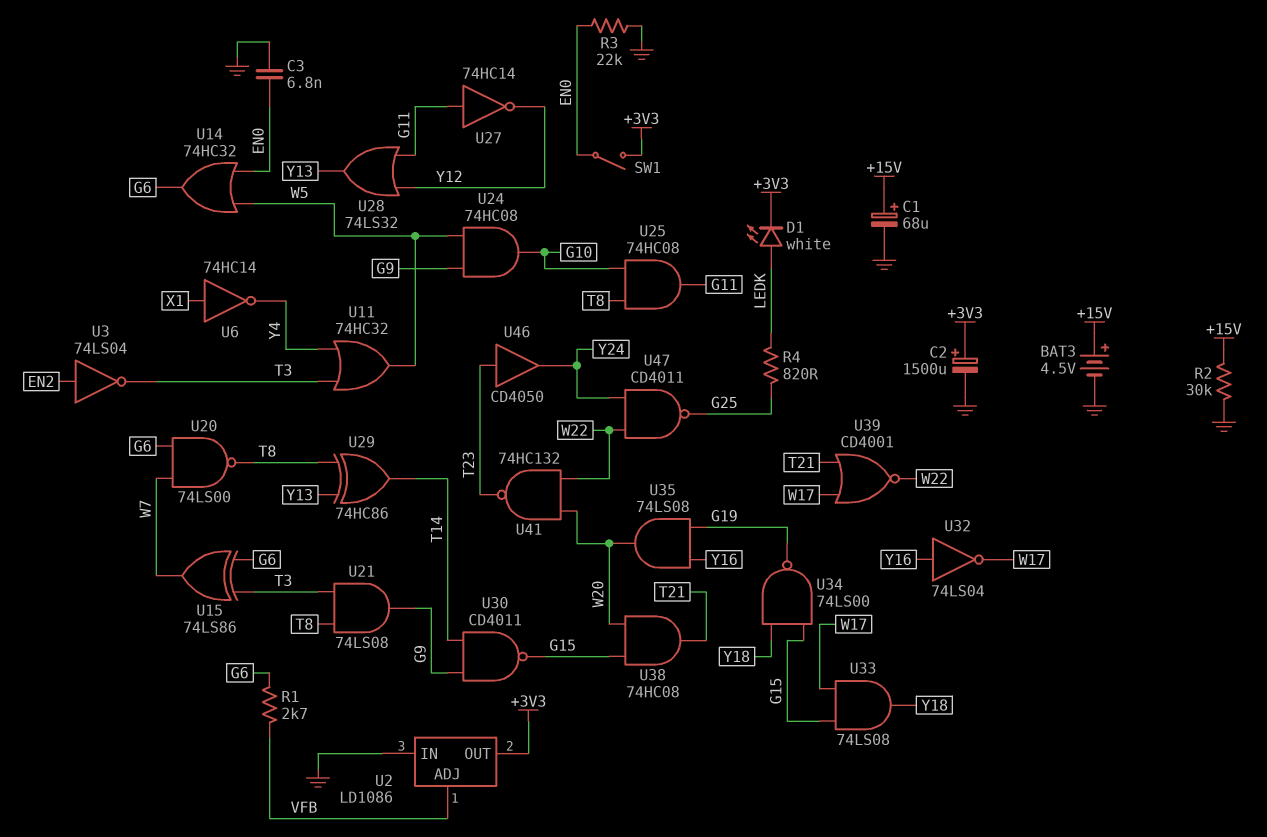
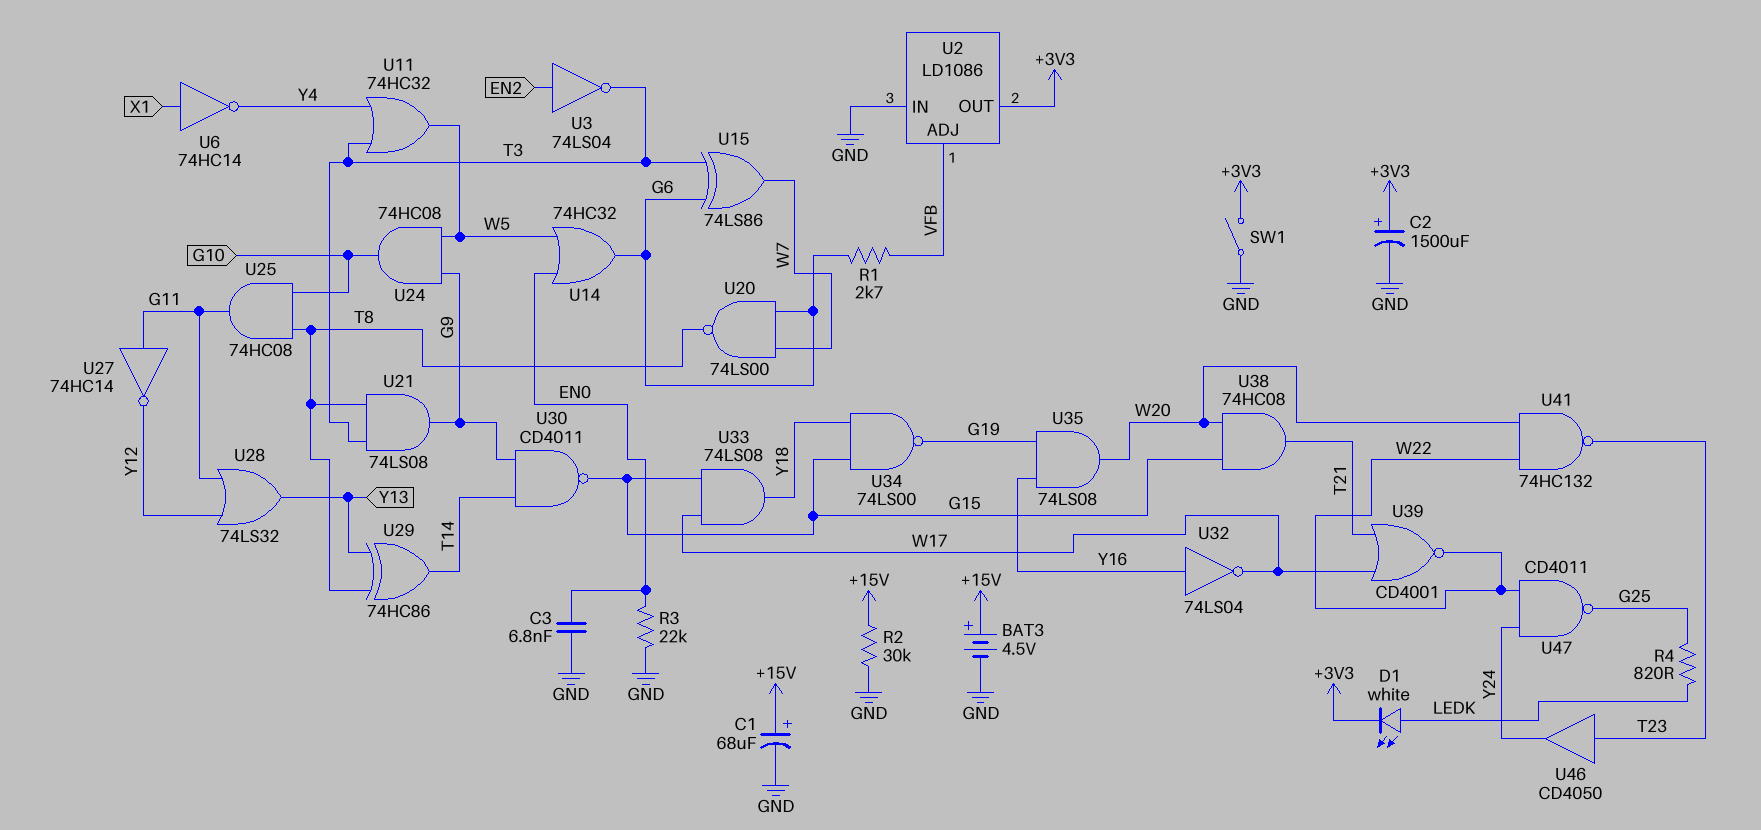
SW1: switch (+3V3, EN0) -> switch (+3V3, GND)

